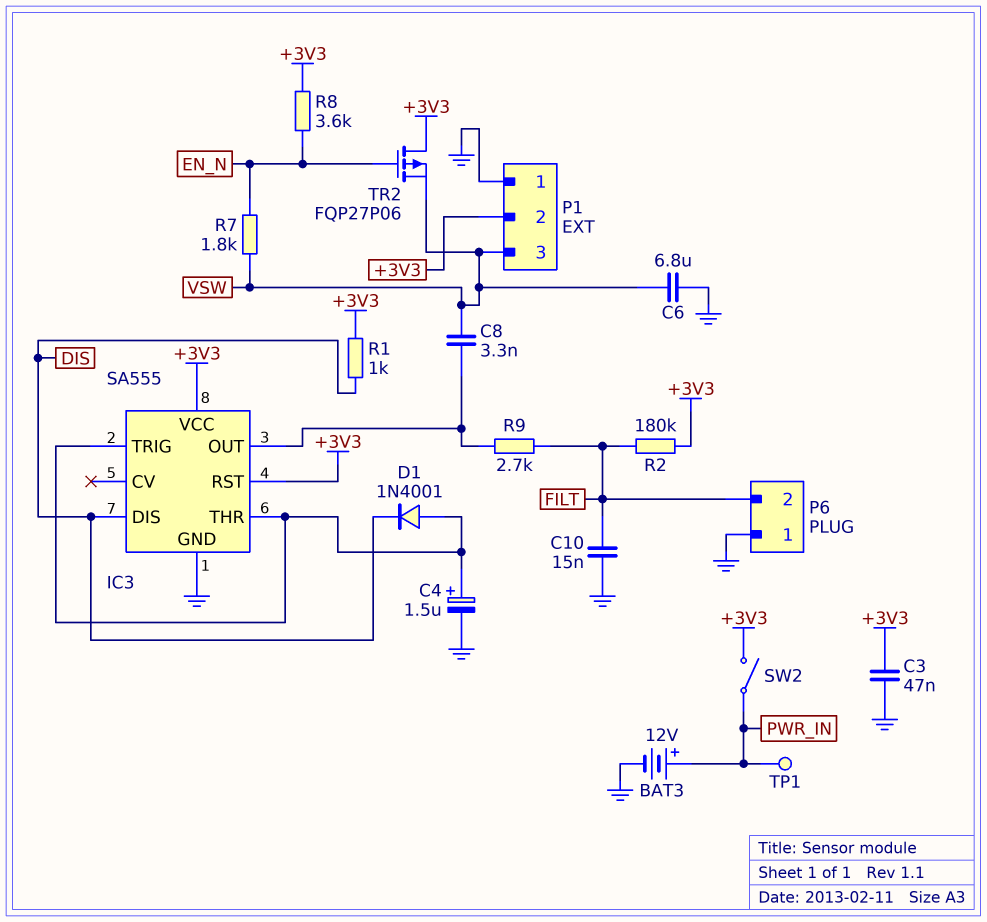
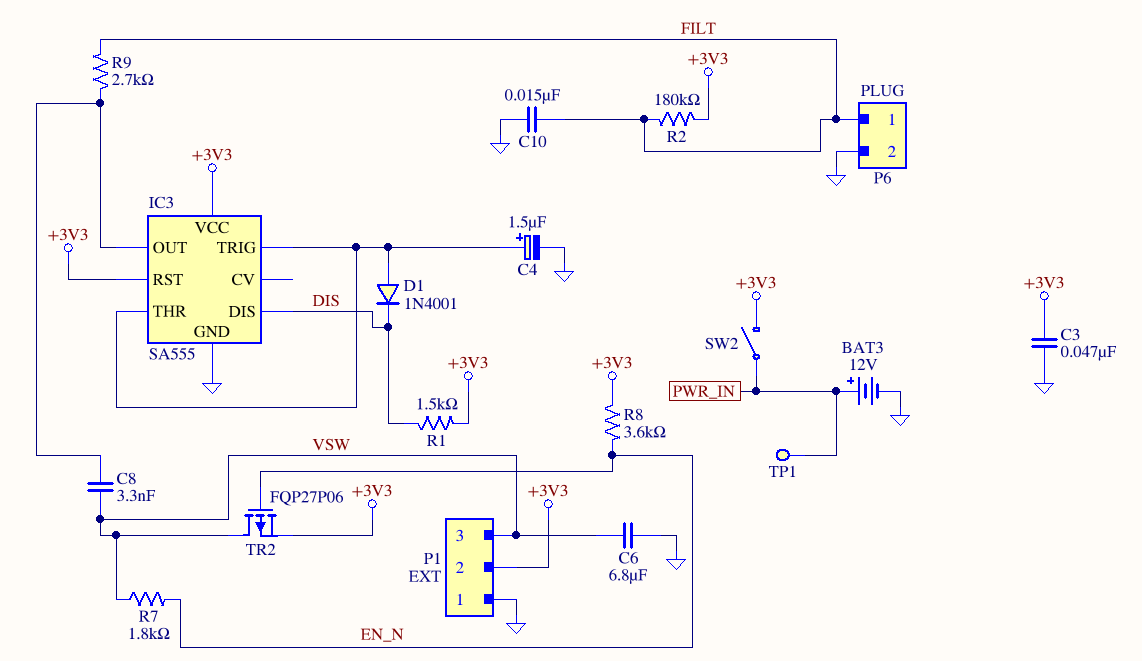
P6 pin 1: GND -> FILT
P6 pin 2: FILT -> GND
R1: 1k (+3V3, DIS) -> 1.5k (+3V3, DIS)
TR2: PMOS FQP27P06 (G EN_N, D +3V3, S VSW) -> PMOS FQP27P06 (G EN_N, D VSW, S +3V3)

